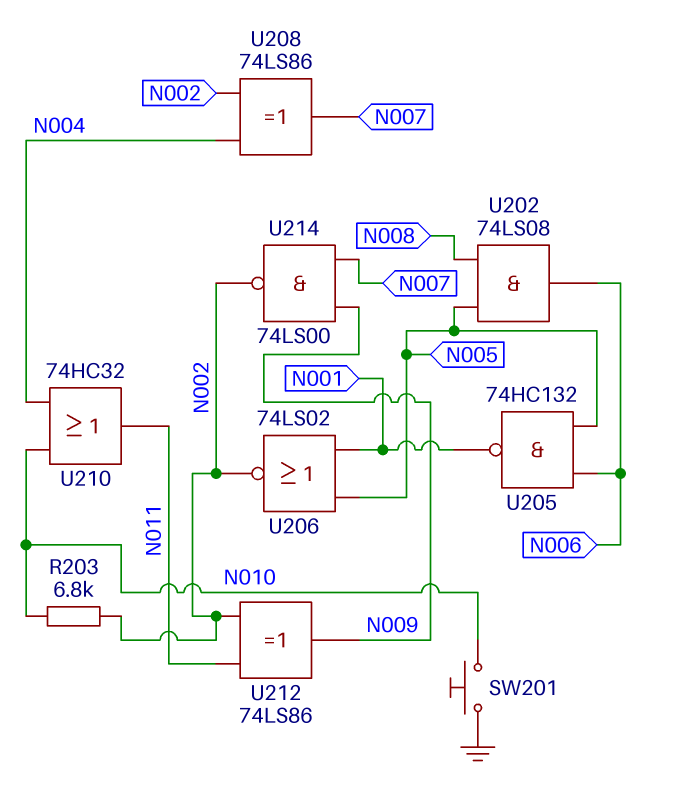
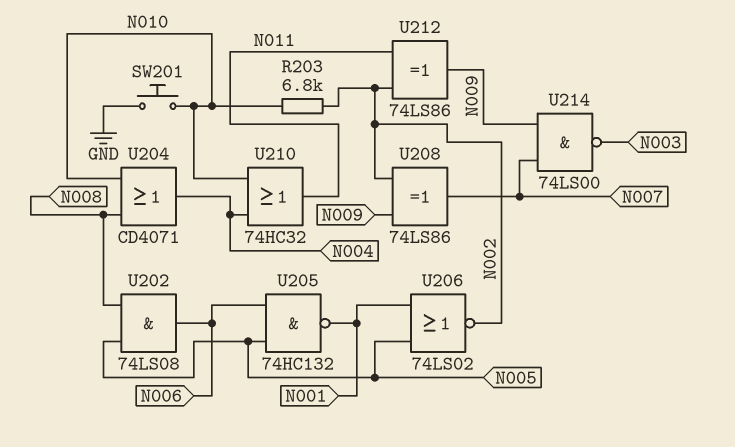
U204: none -> OR CD4071 (in N008, in N010, out N004)
U208: XOR 74LS86 (in N002, in N004, out N007) -> XOR 74LS86 (in N002, in N009, out N007)
U214: NAND 74LS00 (in N007, in N009, out N002) -> NAND 74LS00 (in N007, in N009, out N003)

